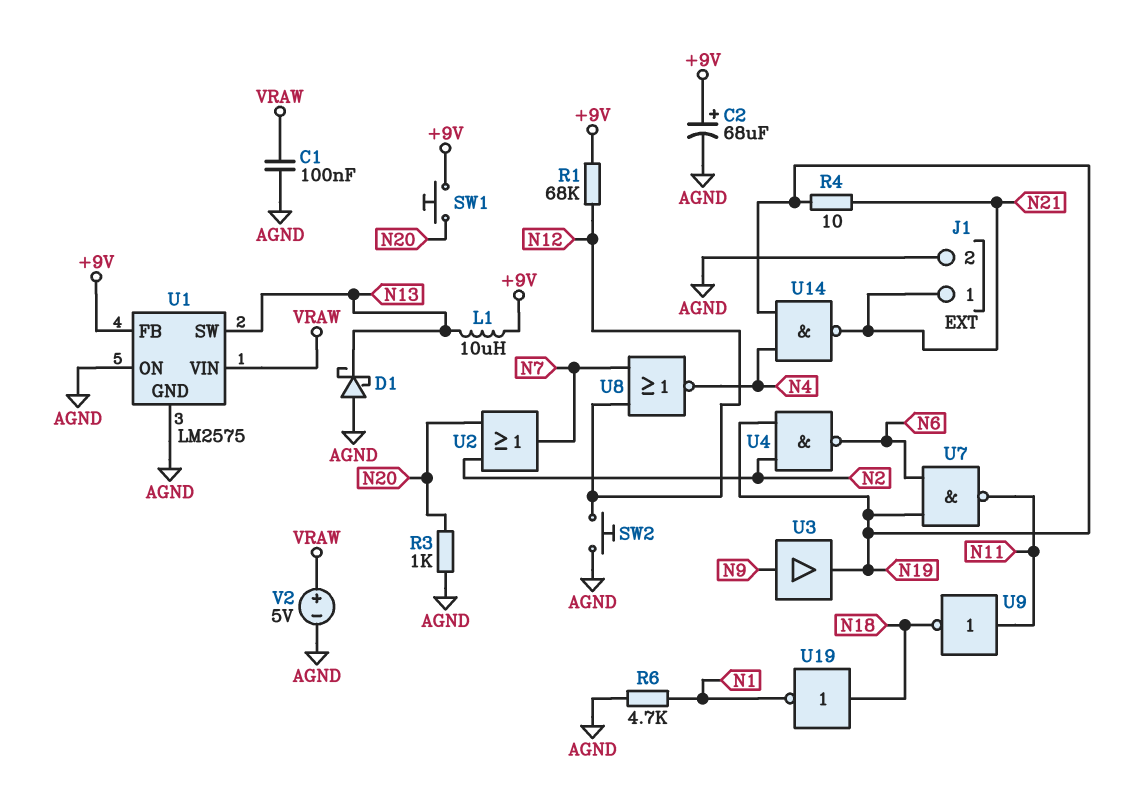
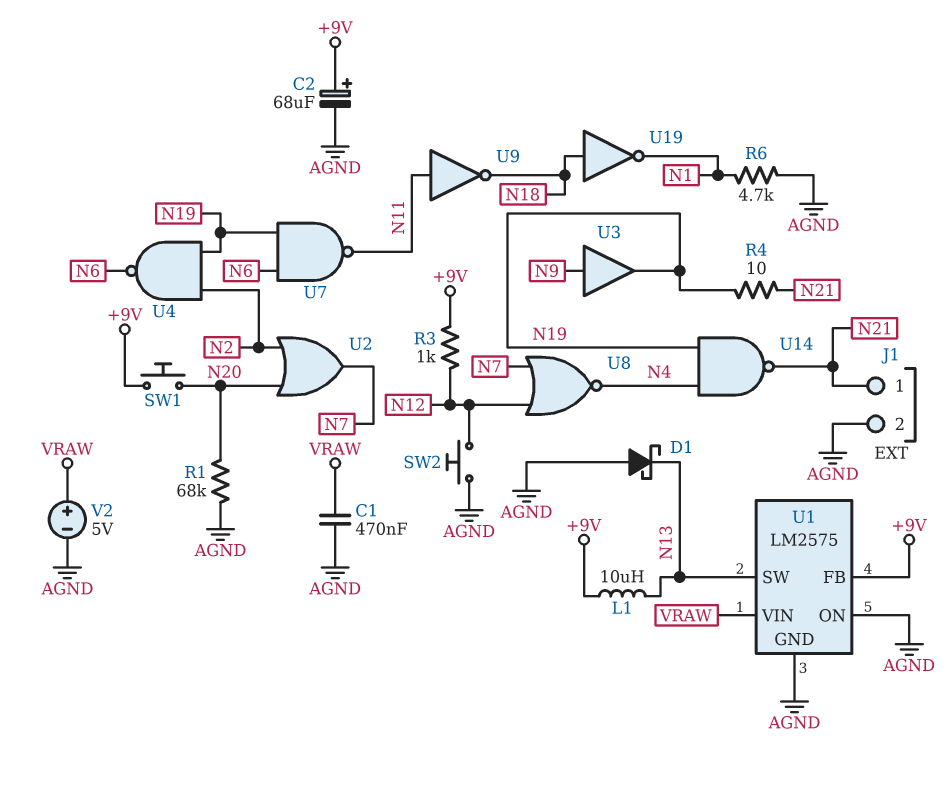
C1: 100nF (AGND, VRAW) -> 470nF (AGND, VRAW)
R1: 68k (+9V, N12) -> 68k (AGND, N20)
R3: 1k (AGND, N20) -> 1k (+9V, N12)

